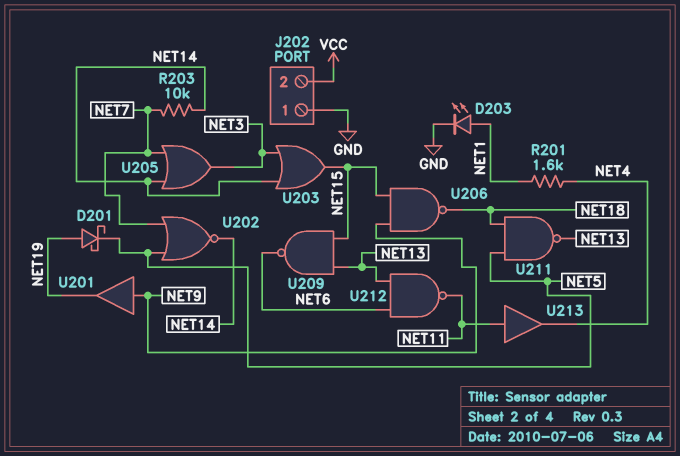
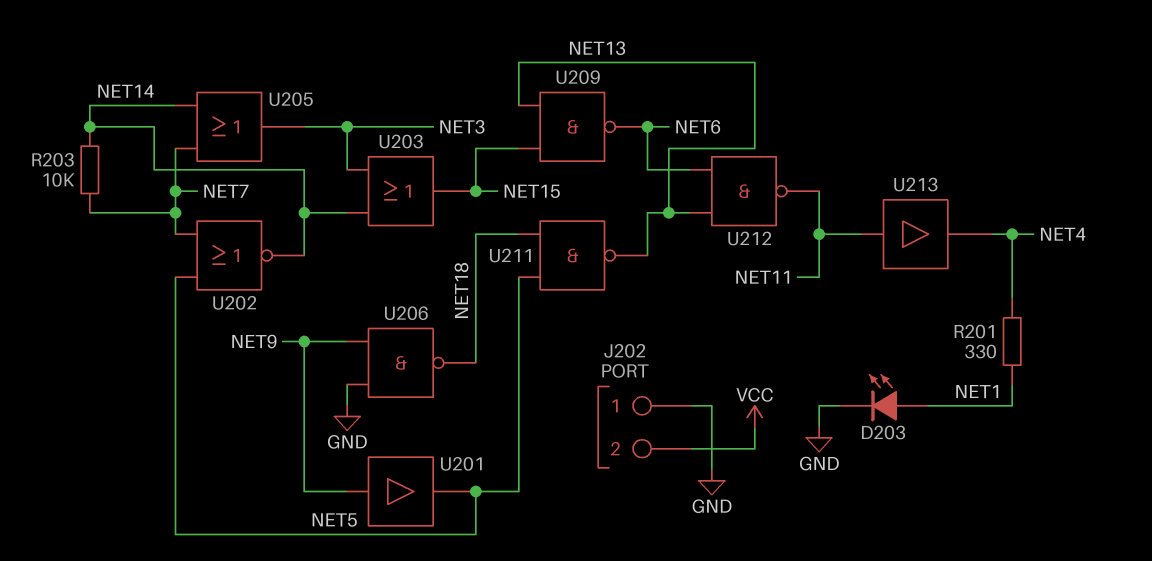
D201: schottky (A NET19, K NET5) -> none
R201: 1.6k (NET1, NET4) -> 330 (NET1, NET4)
U201: buffer (in NET9, out NET19) -> buffer (in NET9, out NET5)
U206: NAND (in NET9, in NET15, out NET18) -> NAND (in GND, in NET9, out NET18)

